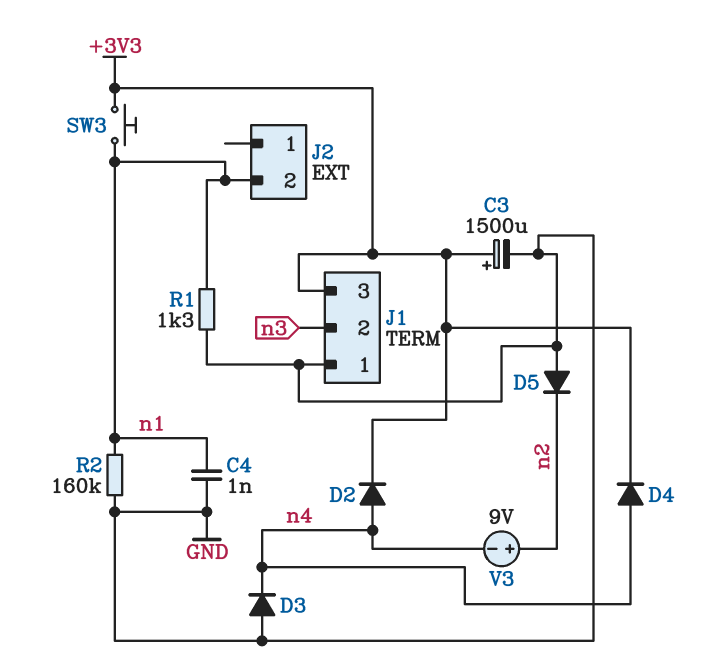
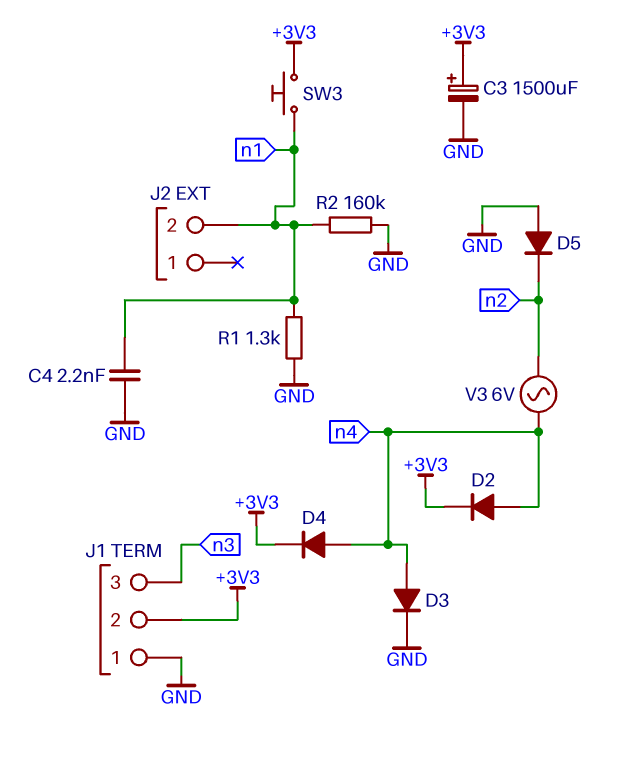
C4: 1nF (GND, n1) -> 2.2nF (GND, n1)
D3: diode (A GND, K n4) -> diode (A n4, K GND)
J1 pin 2: n3 -> +3V3
J1 pin 3: +3V3 -> n3
V3: 9V (plus n2, minus n4) -> AC 6V (n2, n4)

